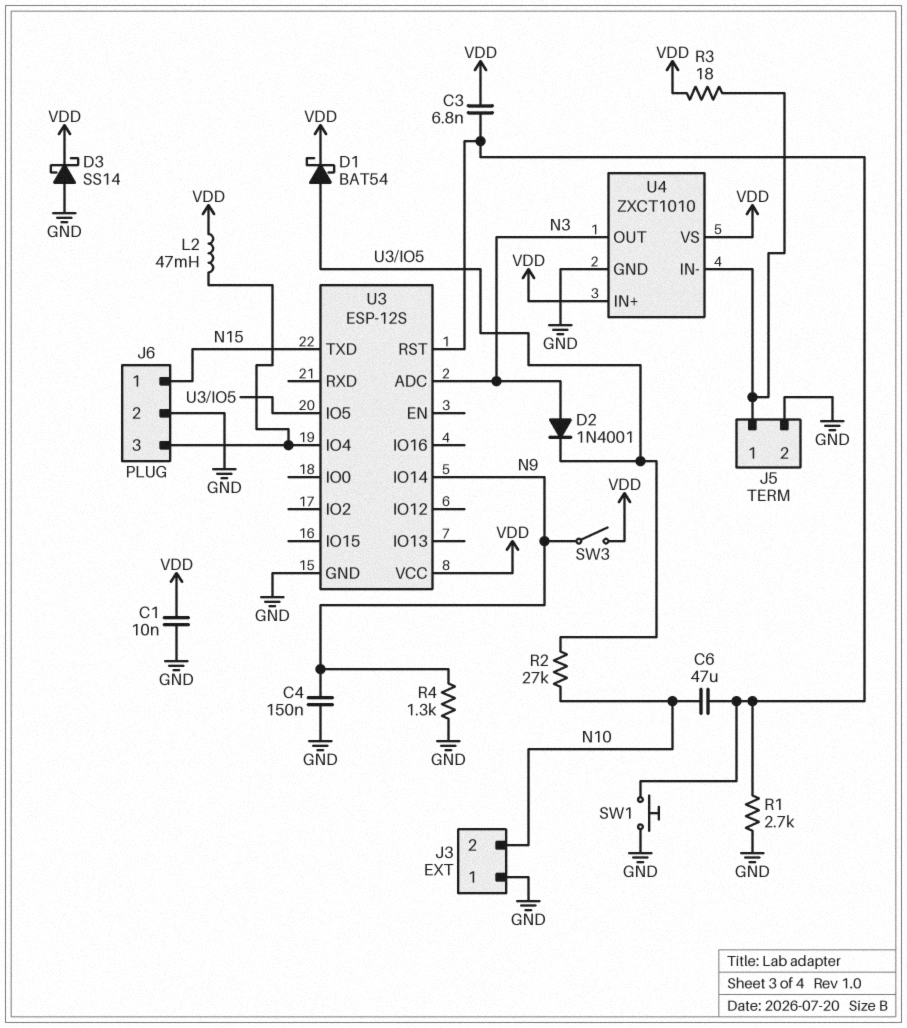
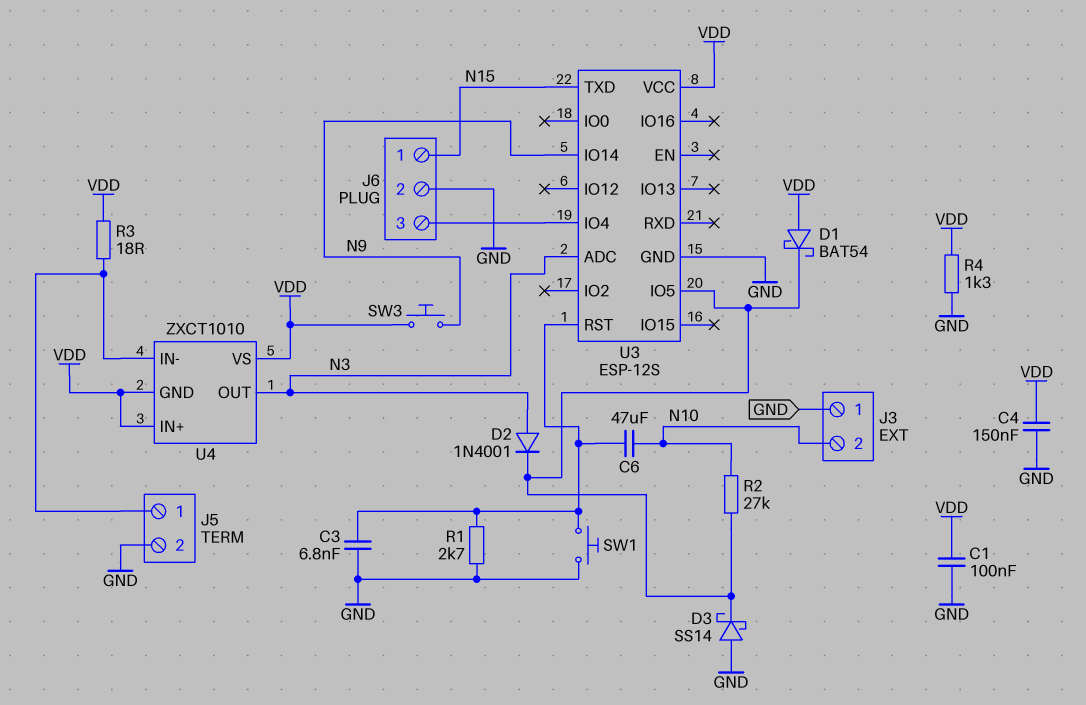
C1: 10nF (GND, VDD) -> 100nF (GND, VDD)
C3: 6.8nF (U3/RST, VDD) -> 6.8nF (GND, U3/RST)
C4: 150nF (GND, N9) -> 150nF (GND, VDD)
D1: schottky BAT54 (A U3/IO5, K VDD) -> schottky BAT54 (A VDD, K U3/IO5)
D3: schottky SS14 (A GND, K VDD) -> schottky SS14 (A GND, K U3/IO5)
L2: 47mH (J6/3, VDD) -> none
R4: 1.3k (GND, N9) -> 1.3k (GND, VDD)
SW3: switch (N9, VDD) -> button (N9, VDD)
U4 pin GND: GND -> VDD

